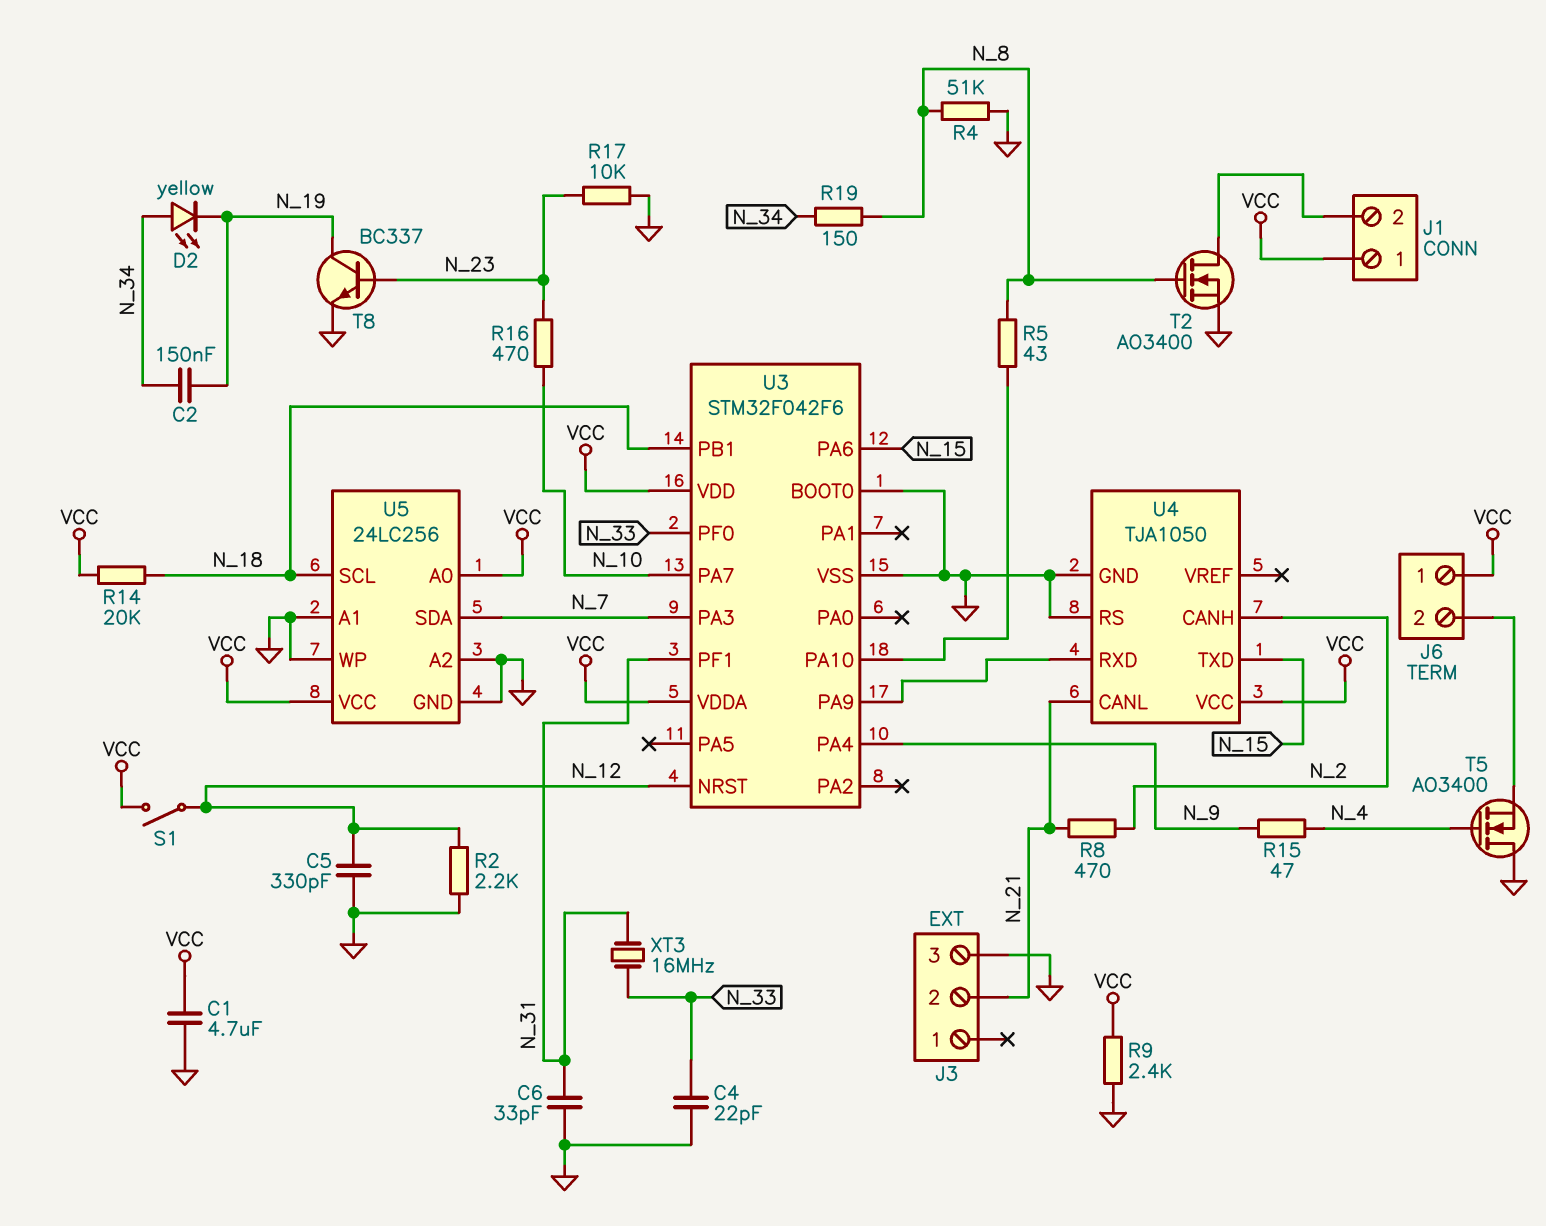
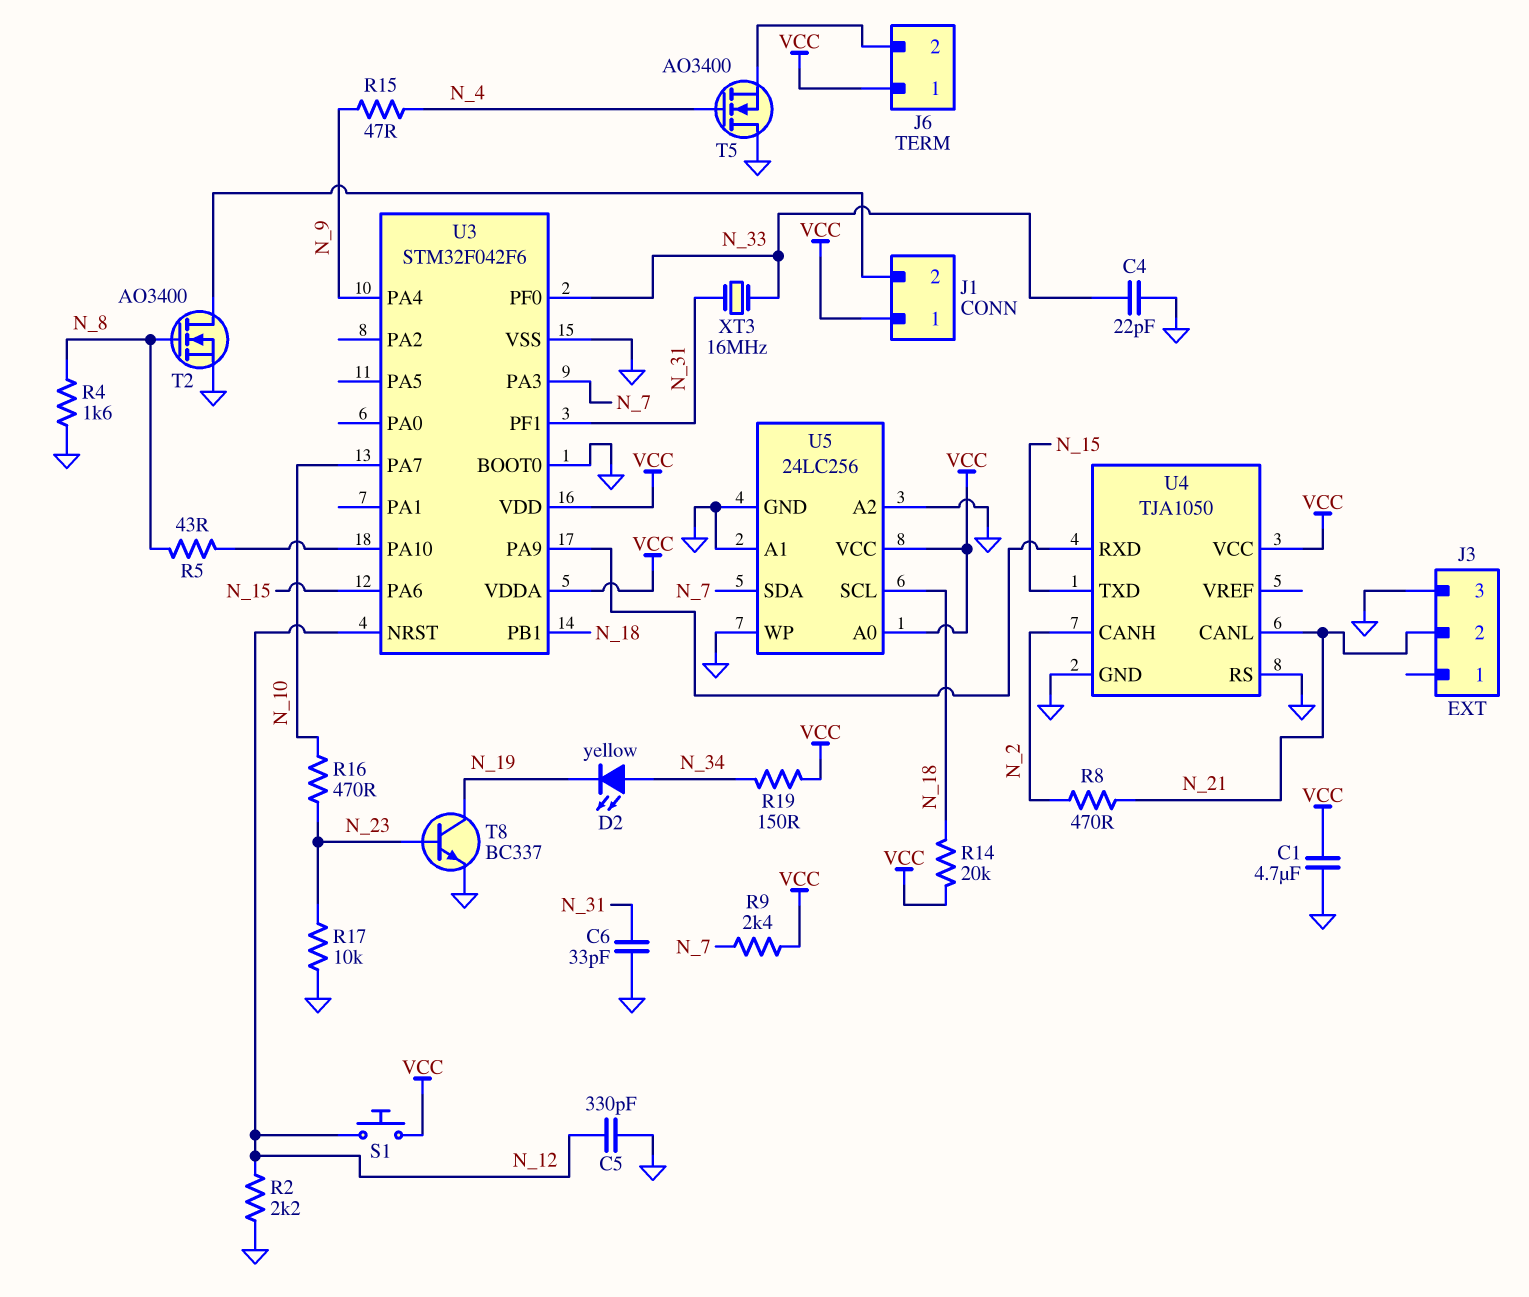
C2: 150nF (N_19, N_34) -> none
R4: 51k (GND, N_8) -> 1.6k (GND, N_8)
R9: 2.4k (GND, VCC) -> 2.4k (N_7, VCC)
R19: 150 (N_8, N_34) -> 150 (N_34, VCC)
S1: switch (N_12, VCC) -> button (N_12, VCC)

